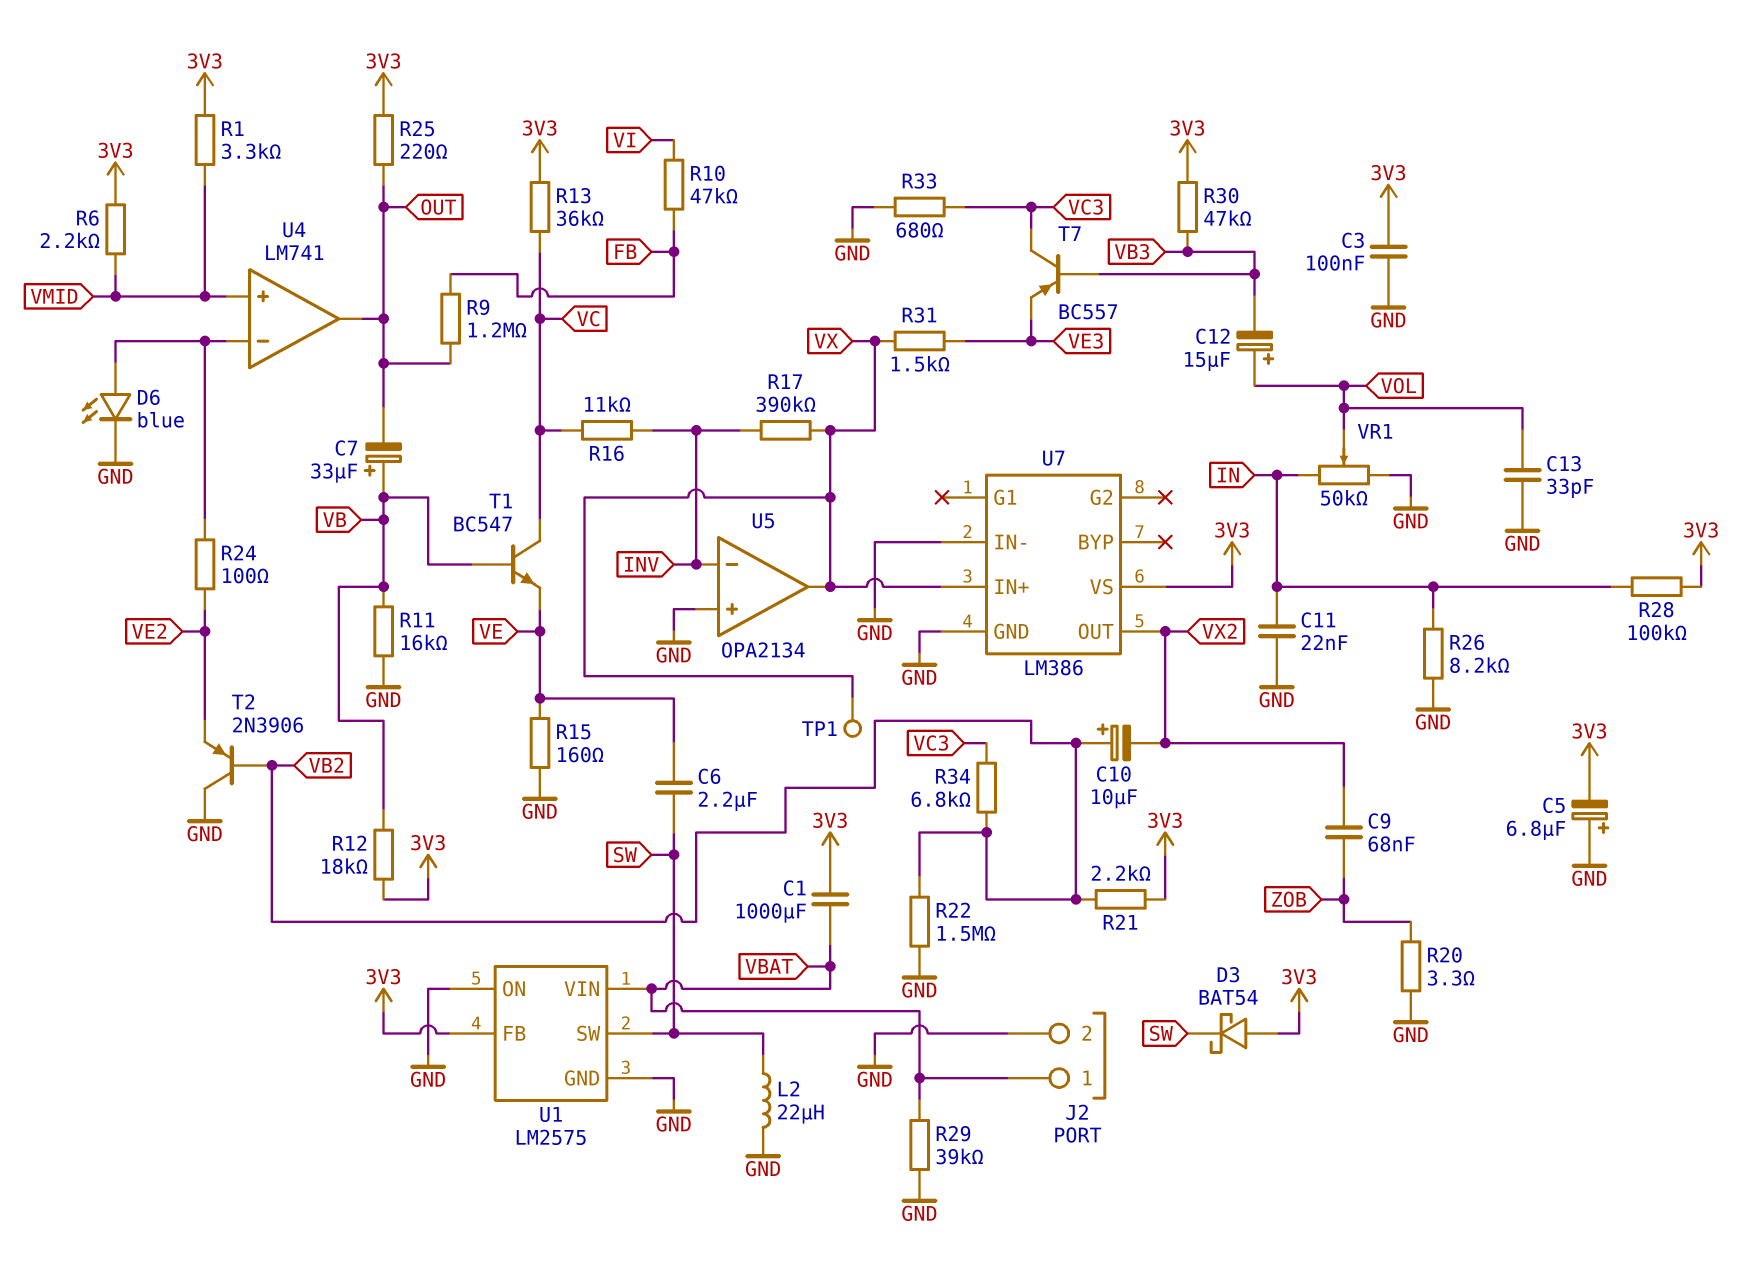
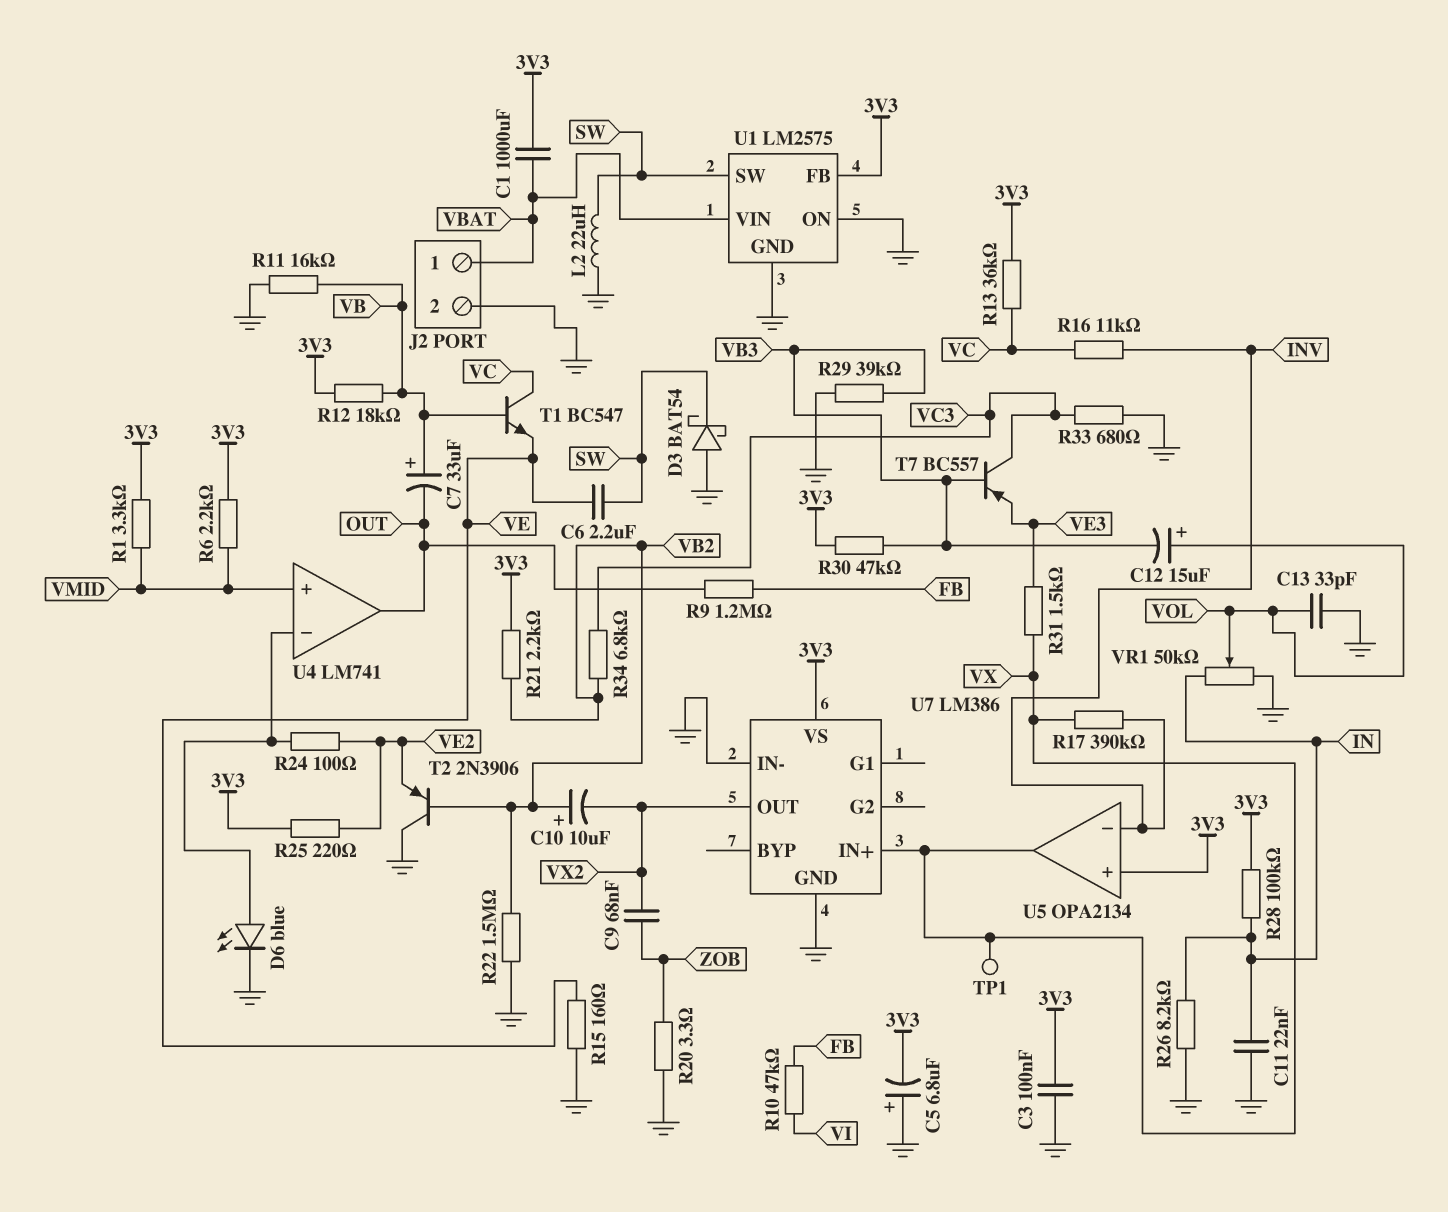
D3: schottky BAT54 (A 3V3, K SW) -> schottky BAT54 (A GND, K SW)
R25: 220 (3V3, OUT) -> 220 (3V3, VE2)
R29: 39k (GND, VBAT) -> 39k (GND, VB3)
U5 pin in+: GND -> 3V3

